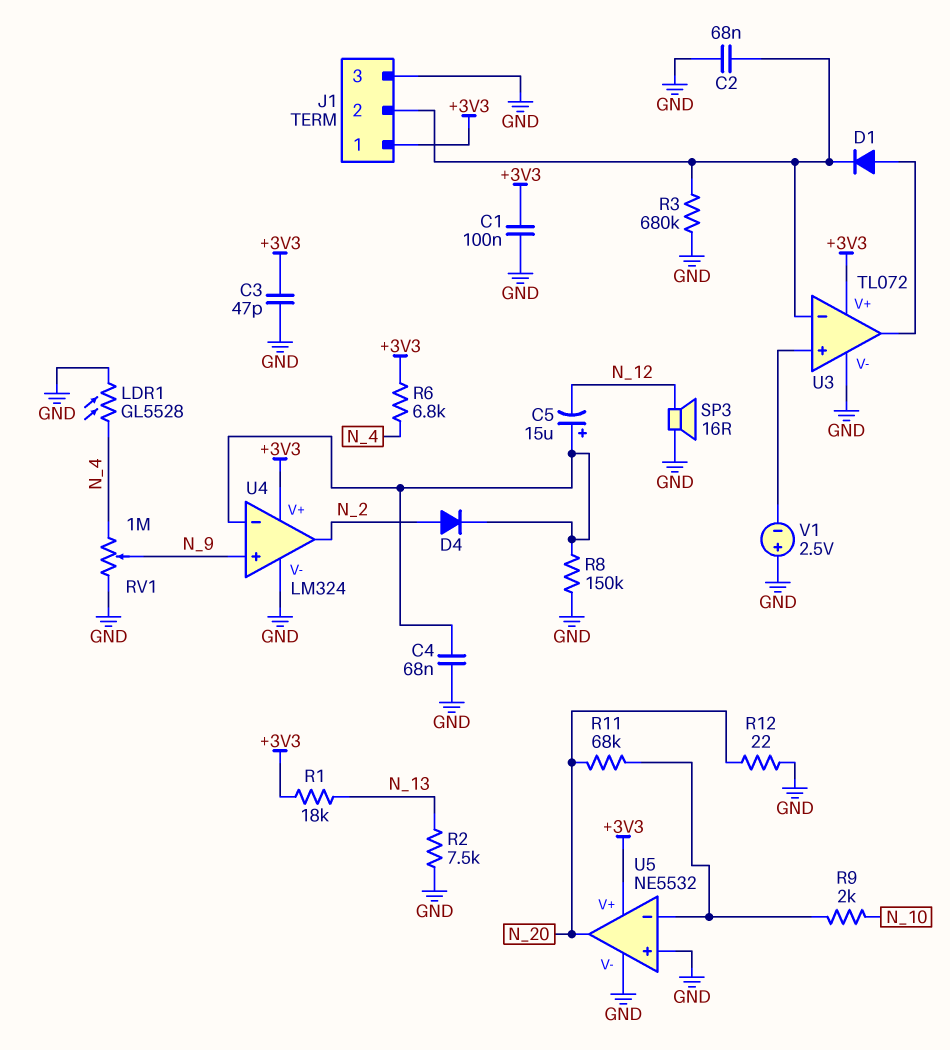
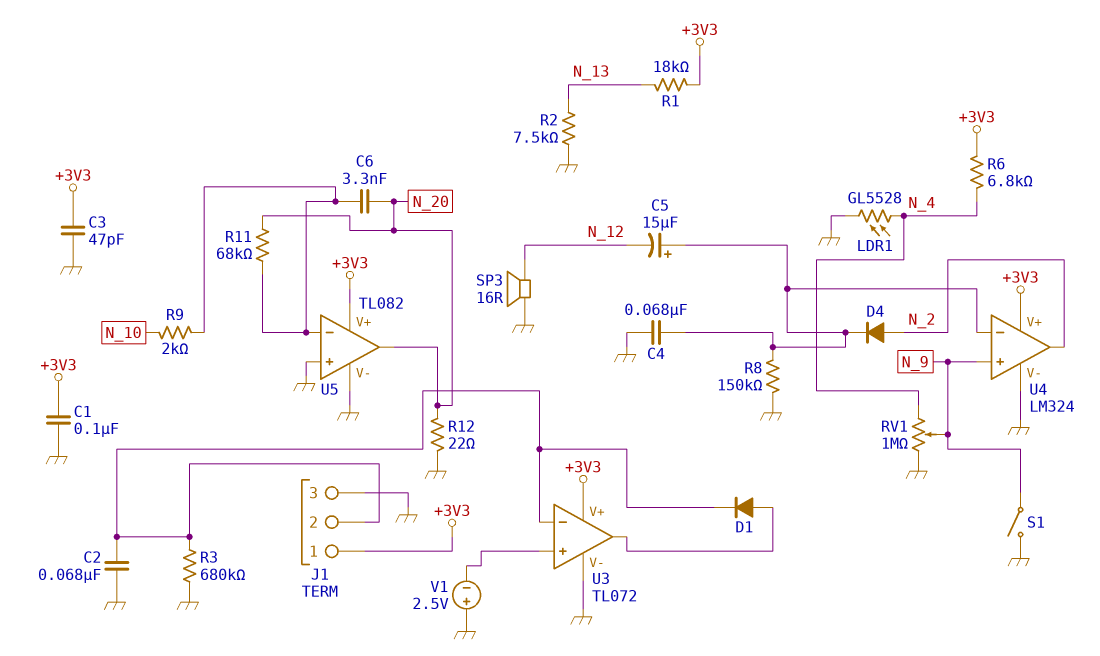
C6: none -> 3.3nF (N_20, U5/in-)
S1: none -> switch (GND, N_9)
U5: NE5532 -> TL082

